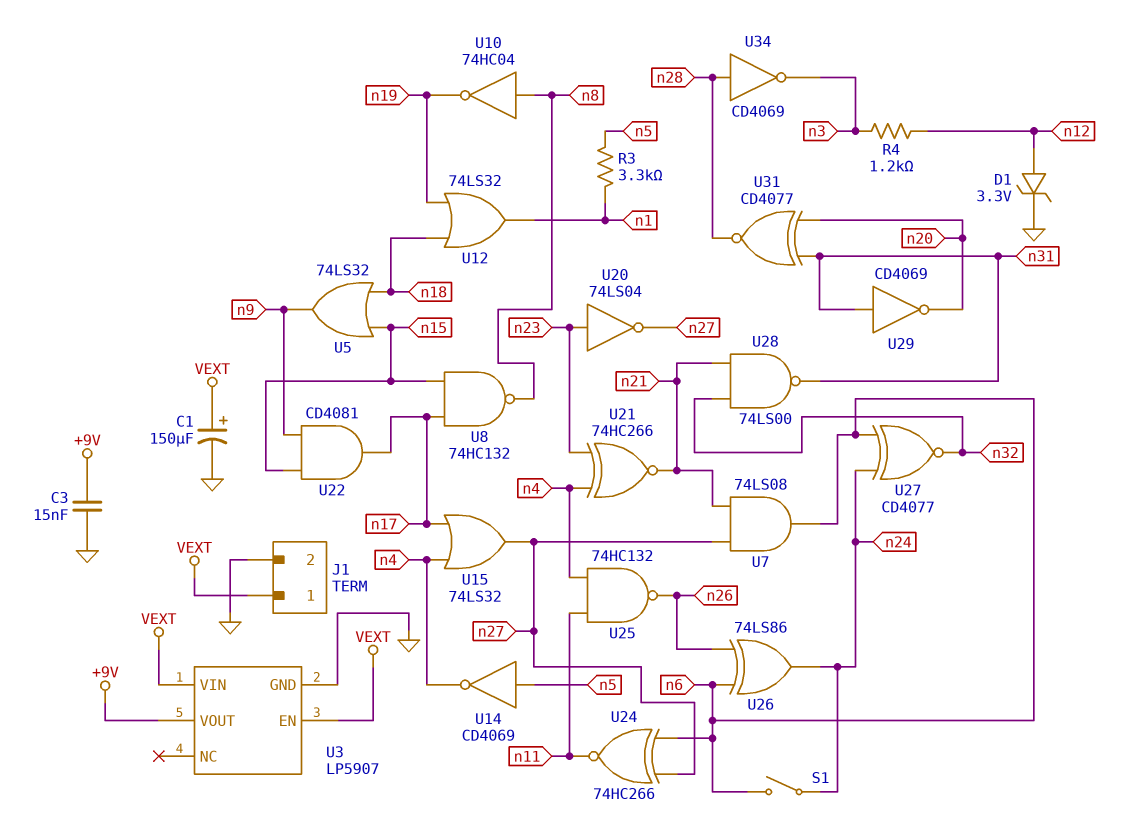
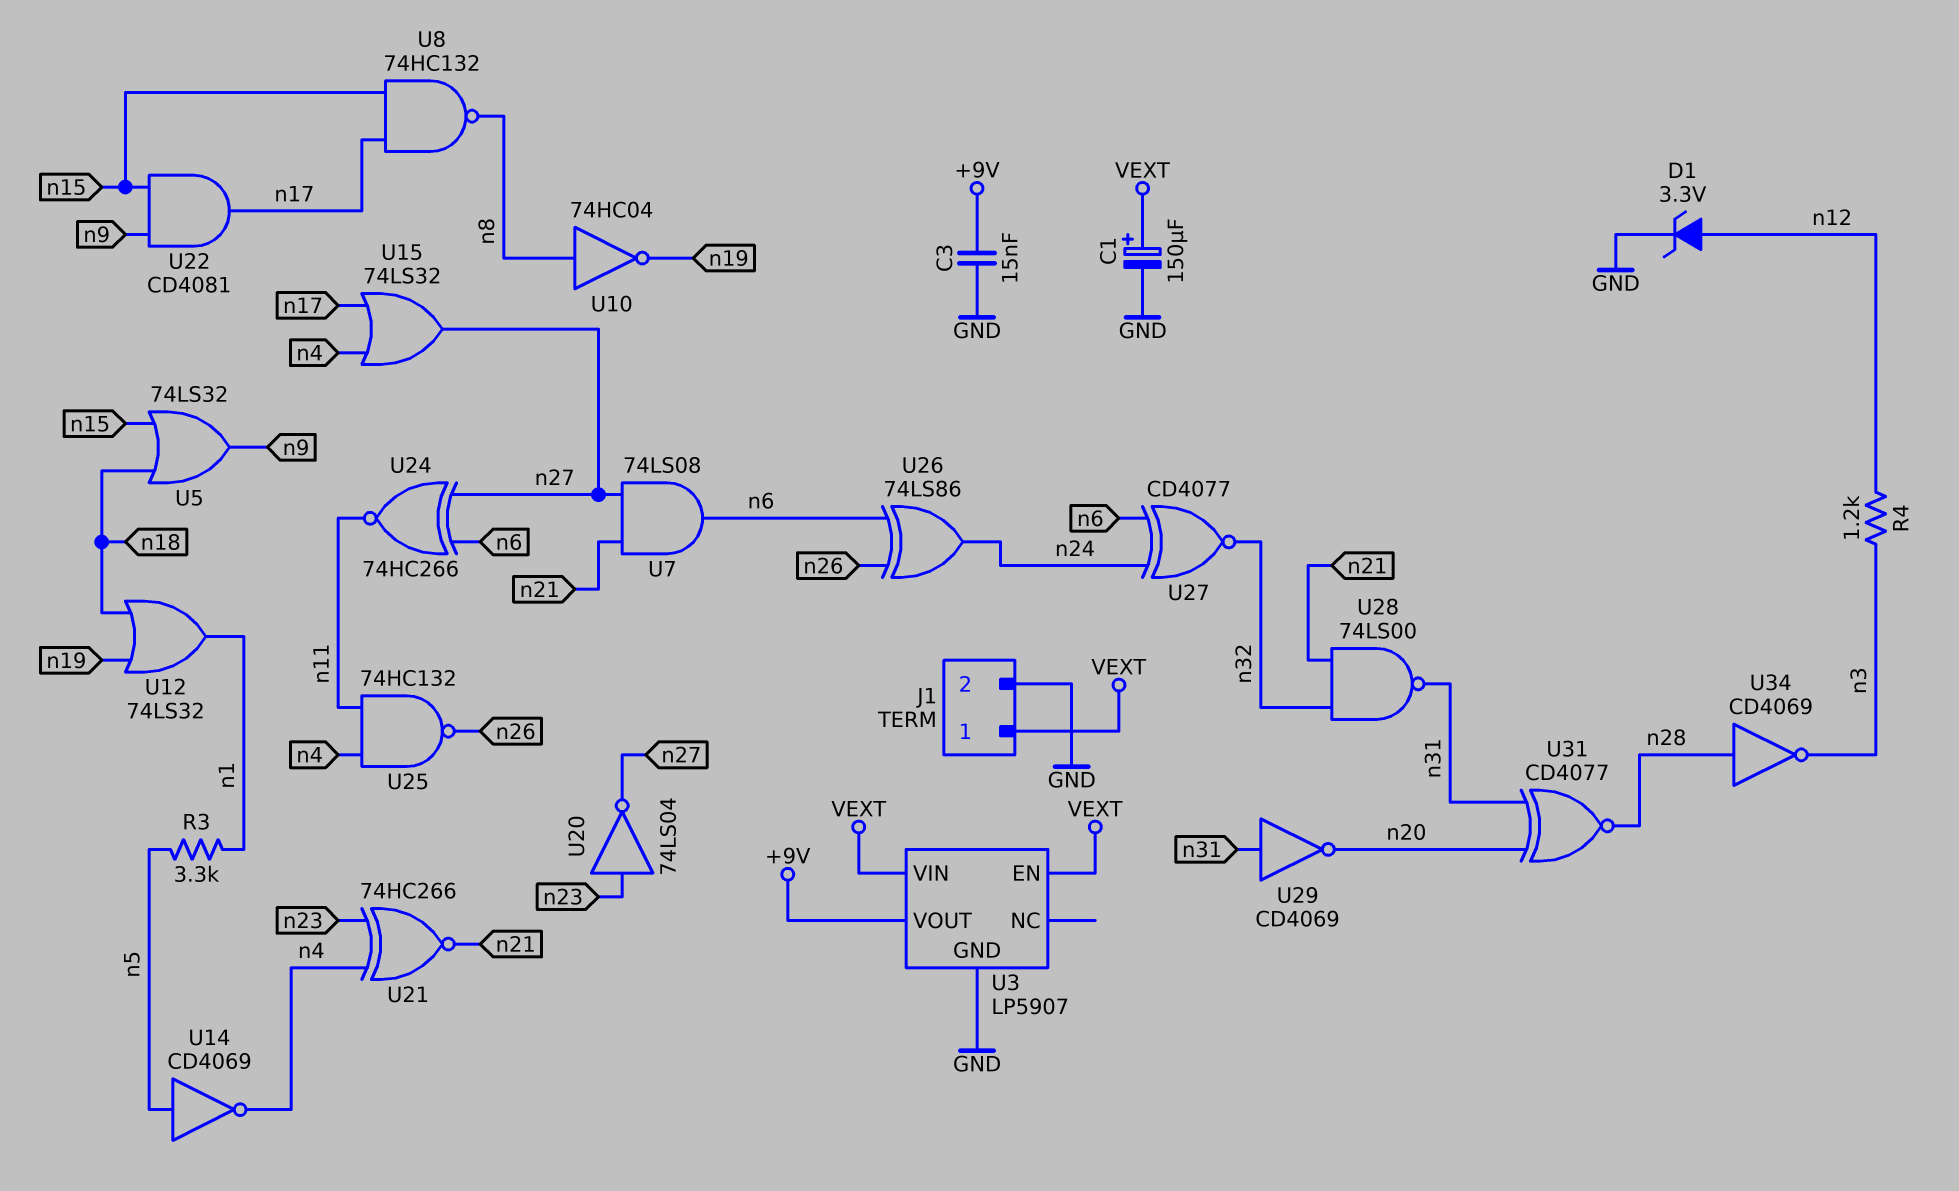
S1: switch (n6, n24) -> none

